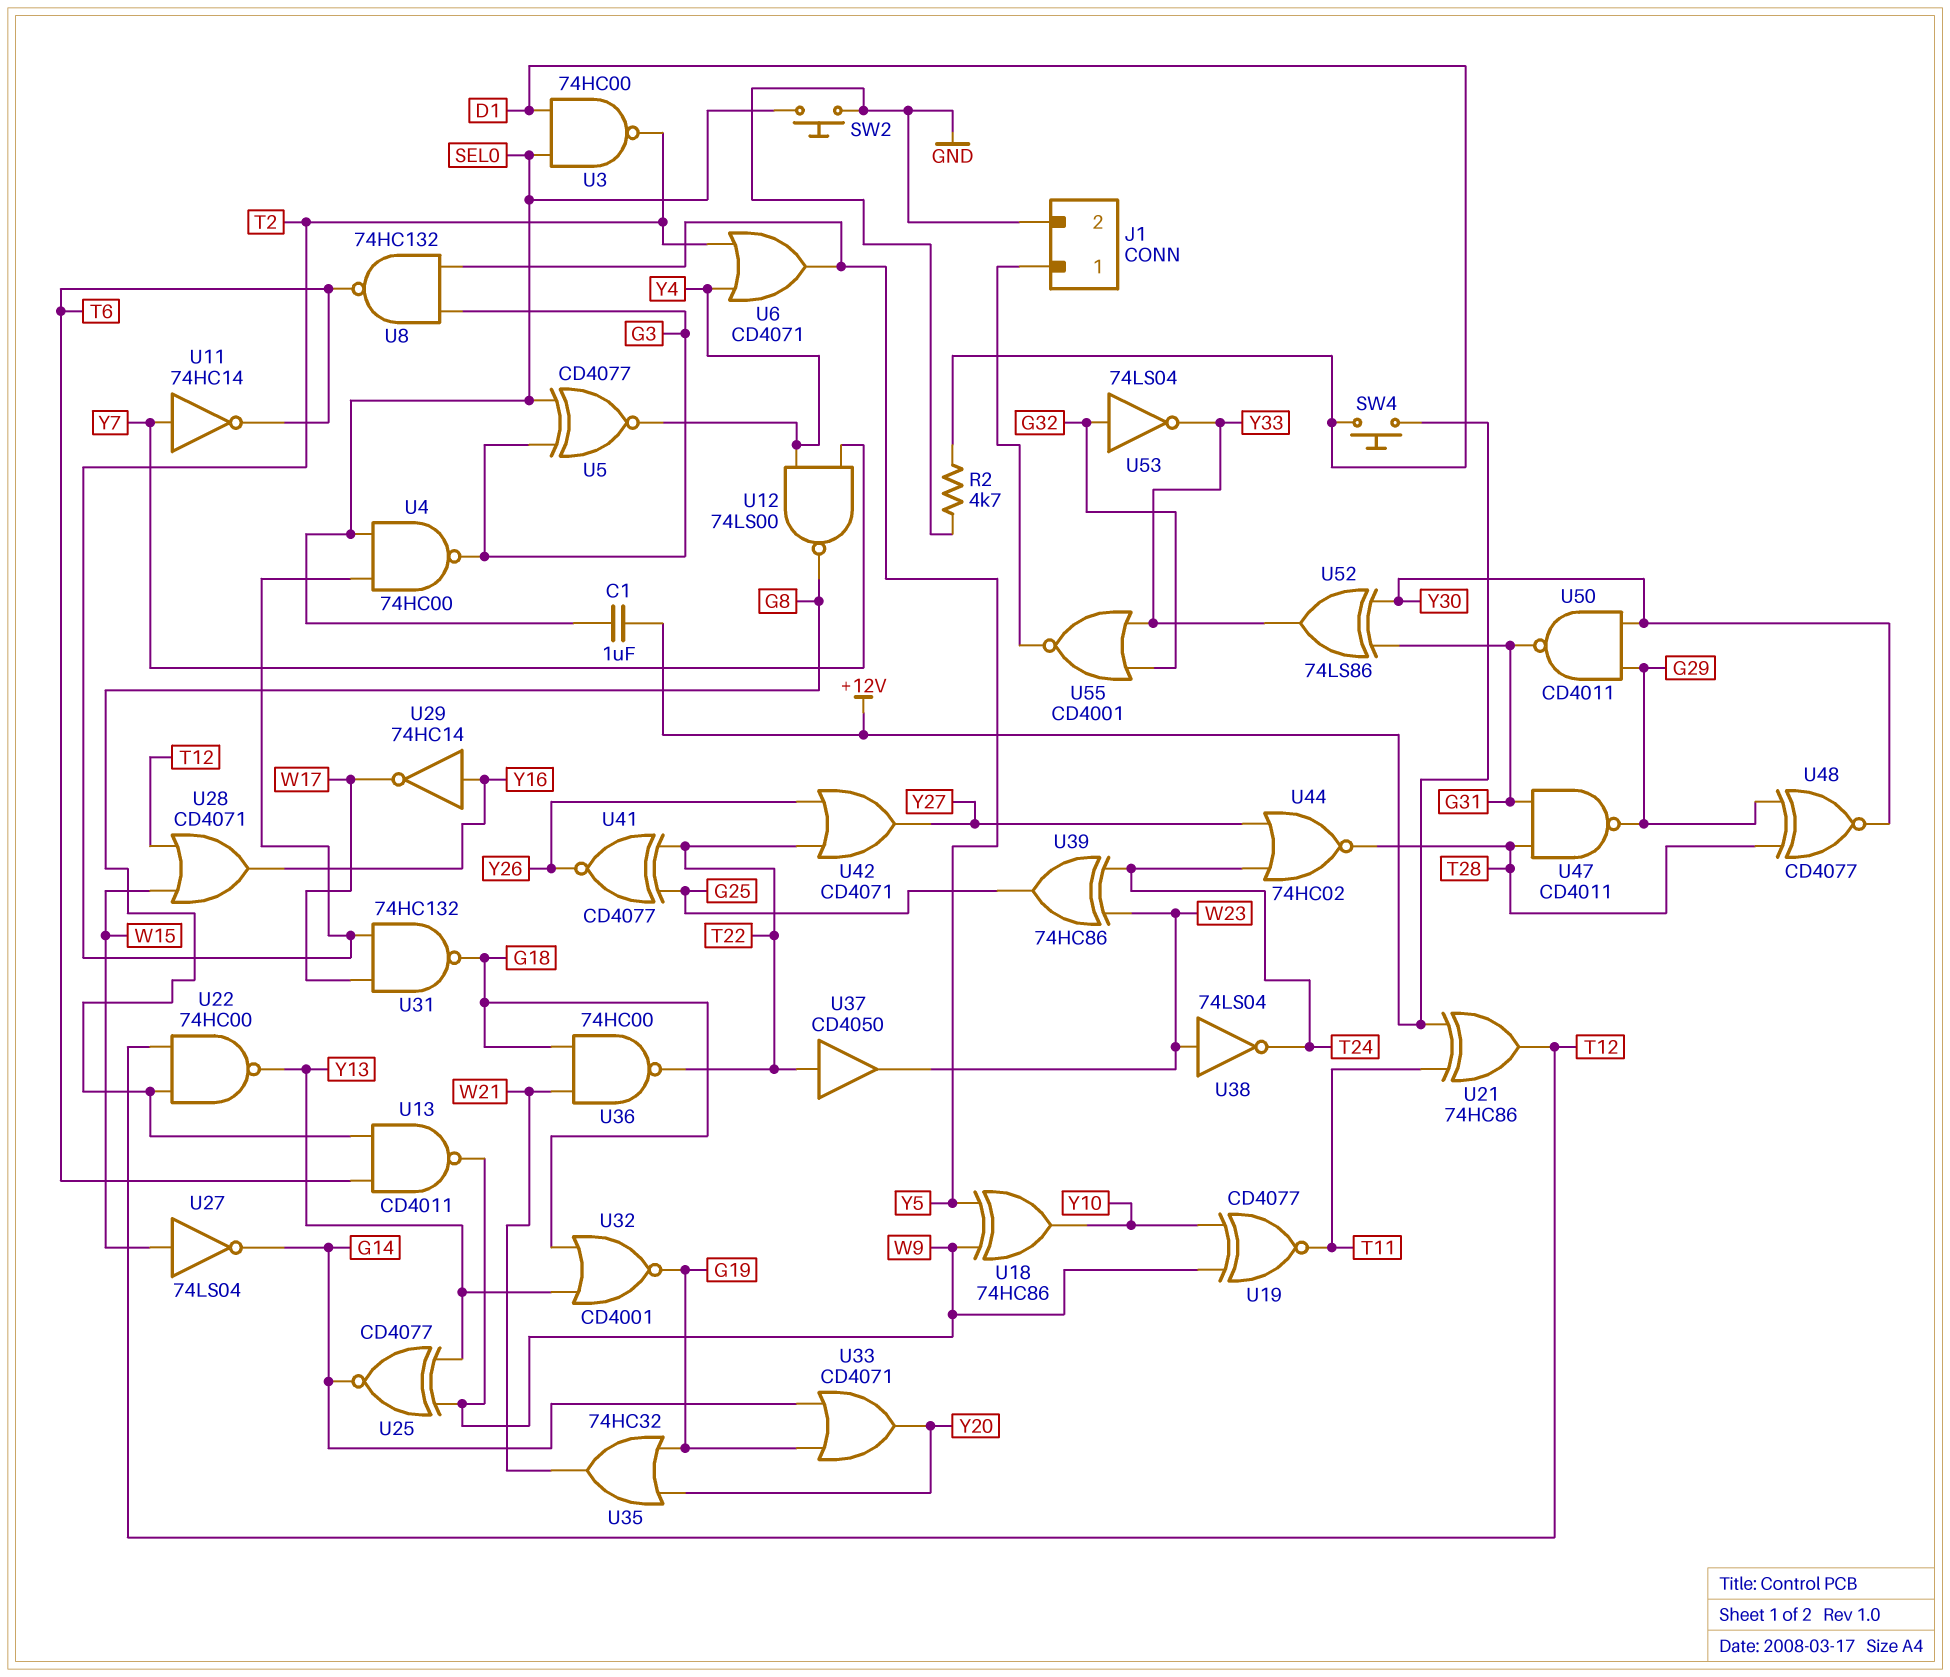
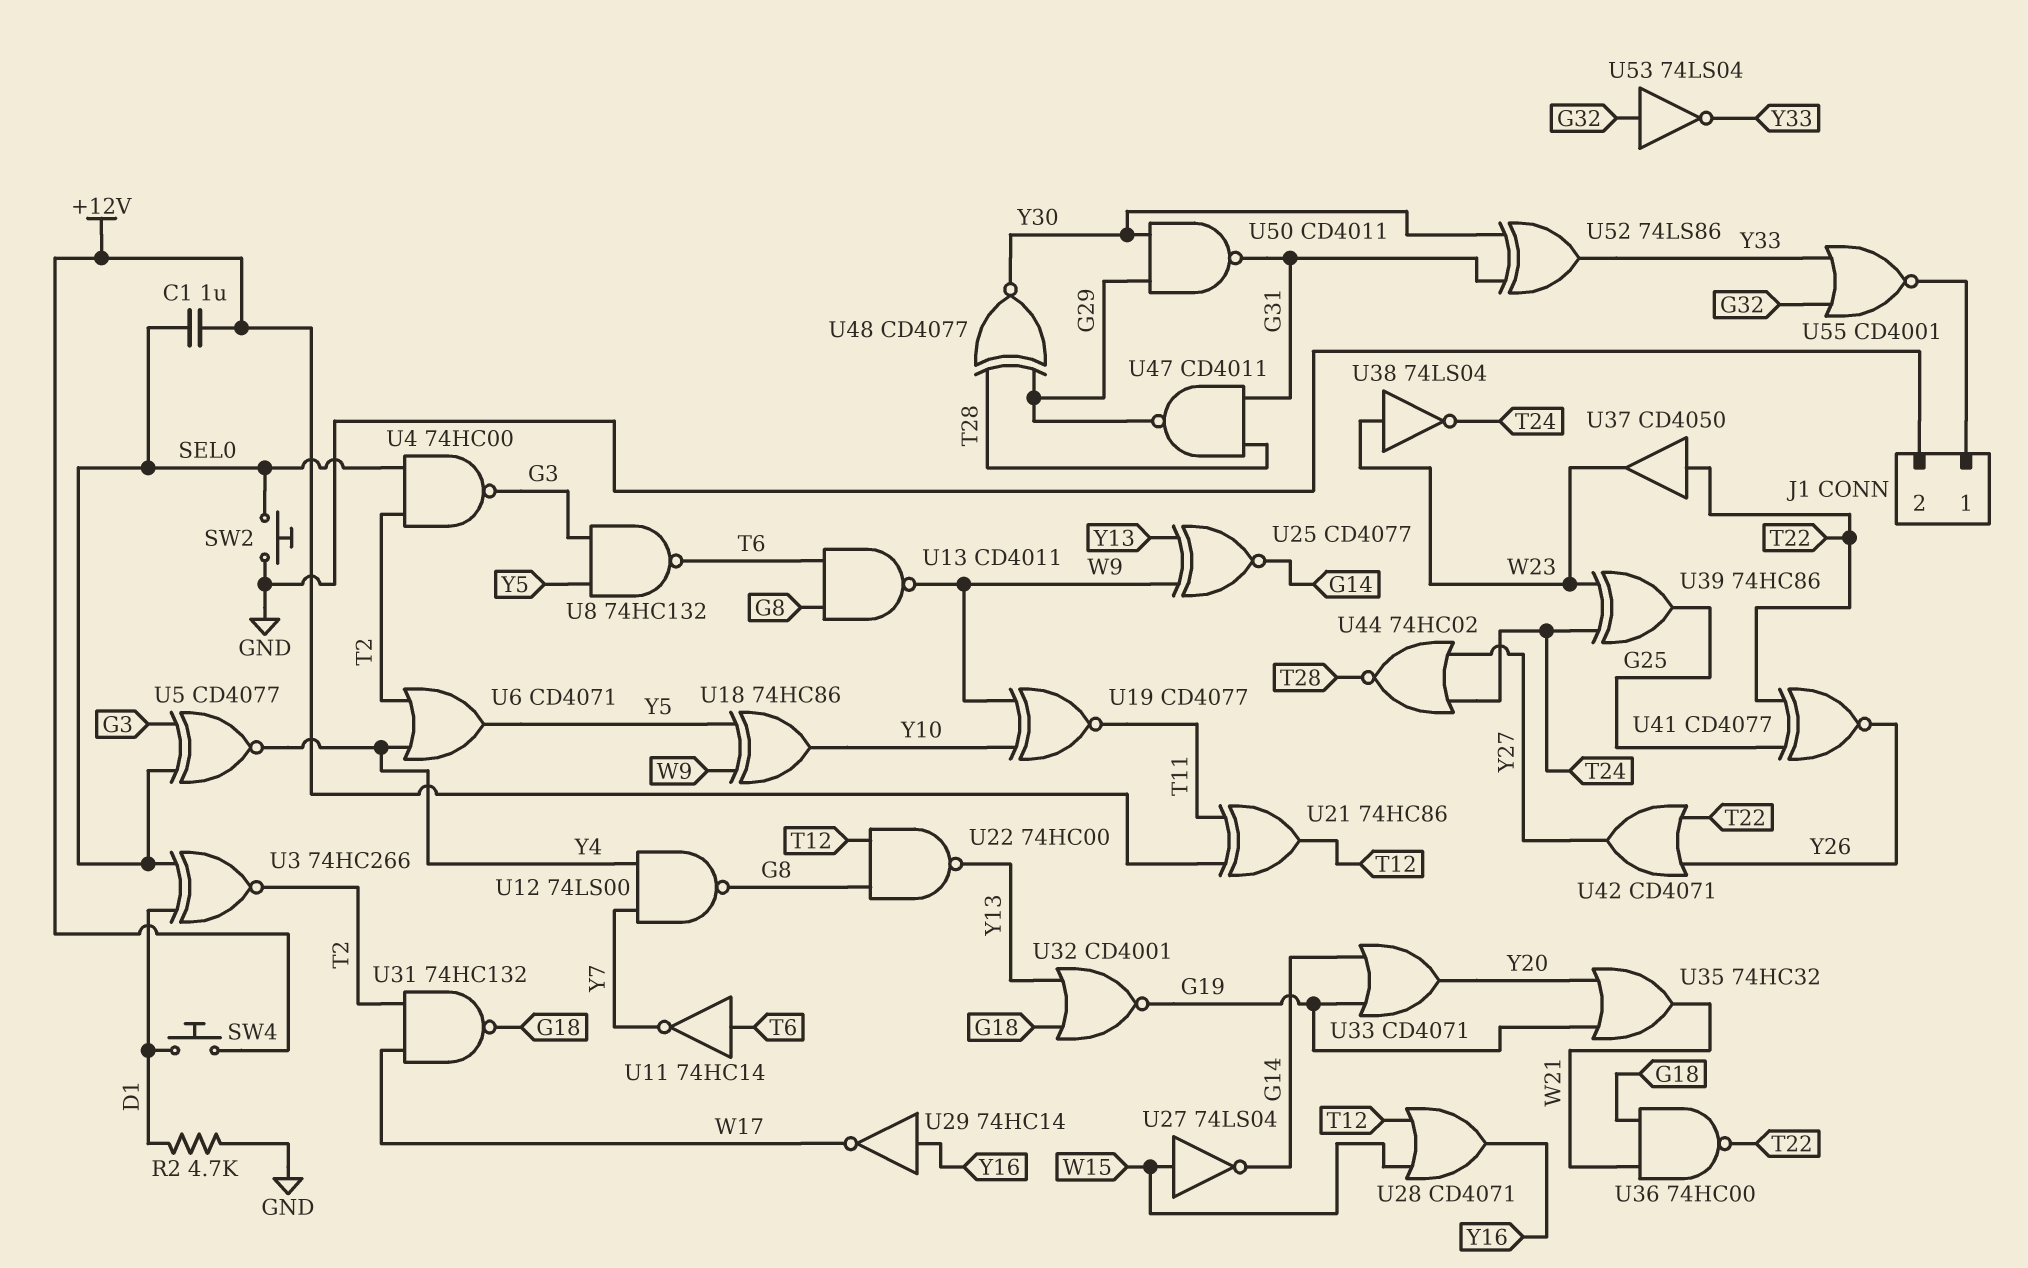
U3: NAND 74HC00 (in D1, in SEL0, out T2) -> XNOR 74HC266 (in D1, in SEL0, out T2)
U11: NOT 74HC14 (in Y7, out T6) -> NOT 74HC14 (in T6, out Y7)

